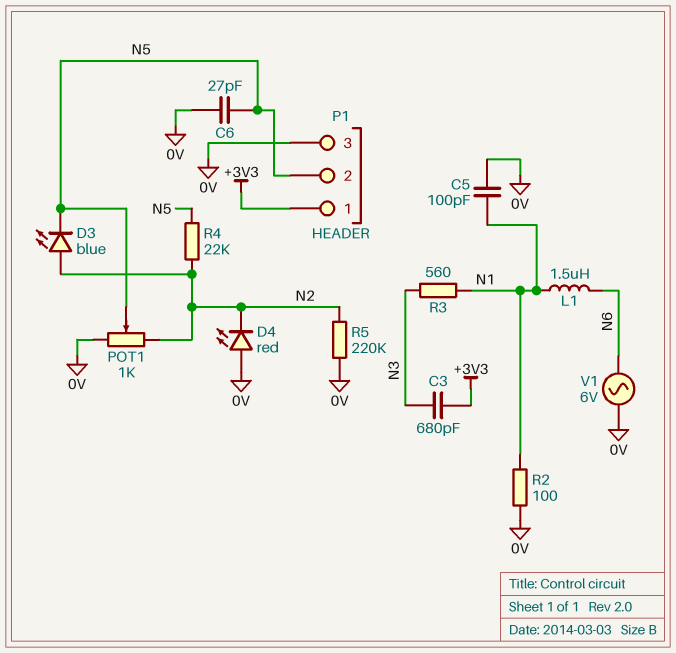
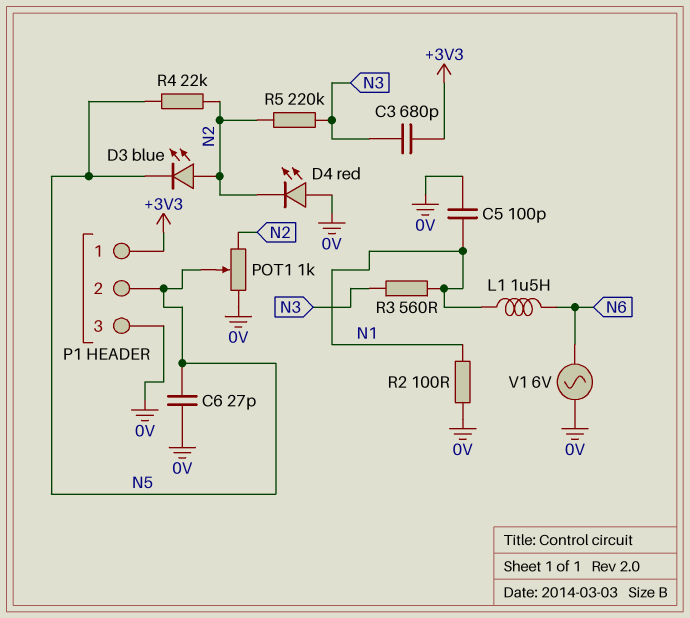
R5: 220k (0V, N2) -> 220k (N2, N3)

